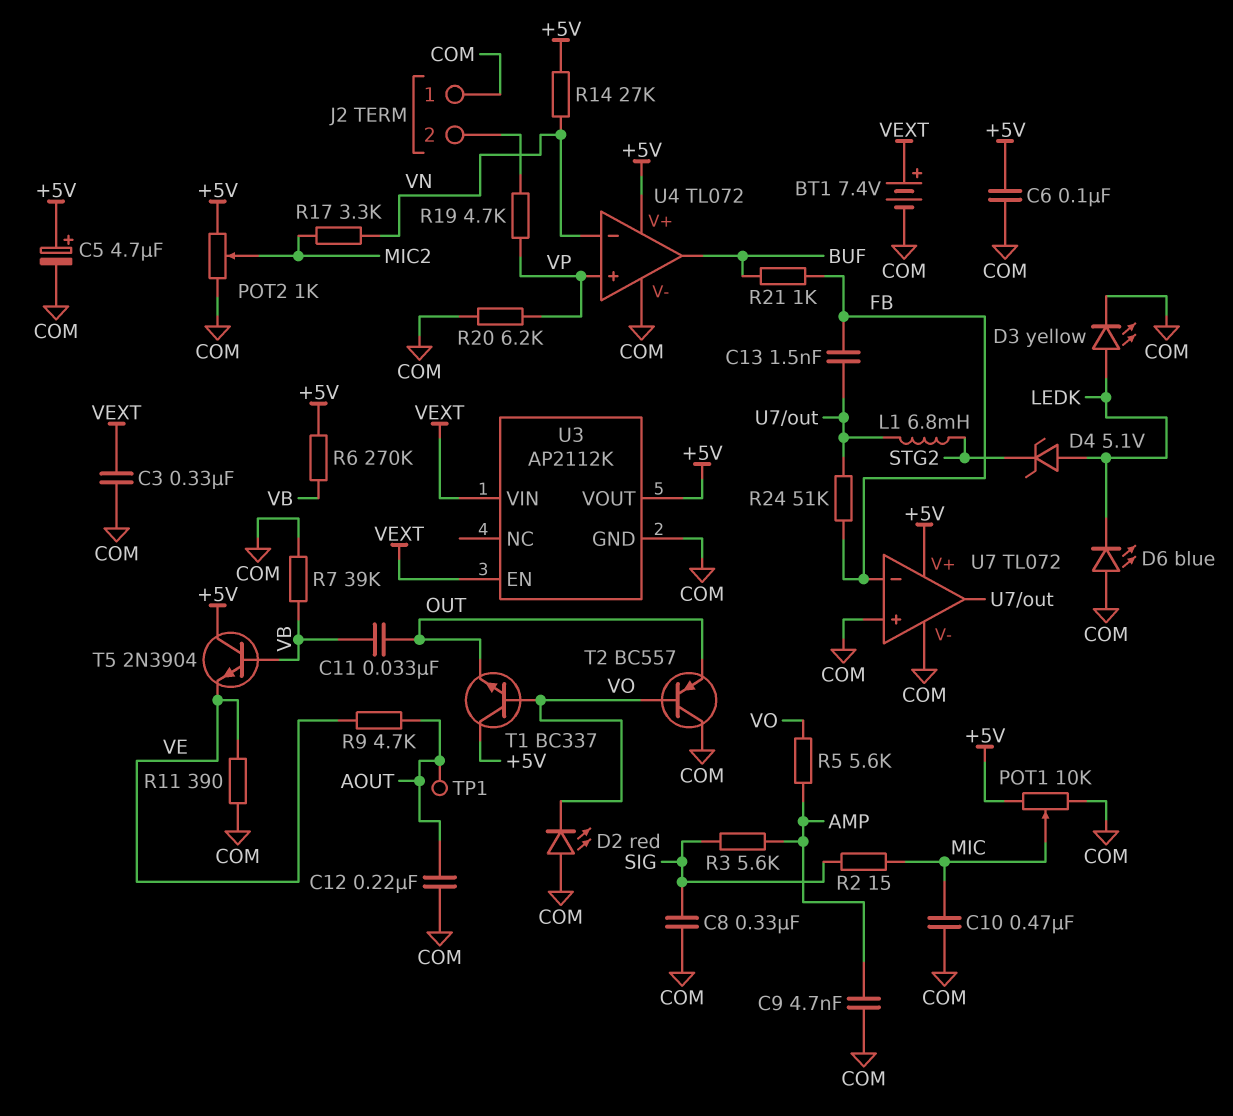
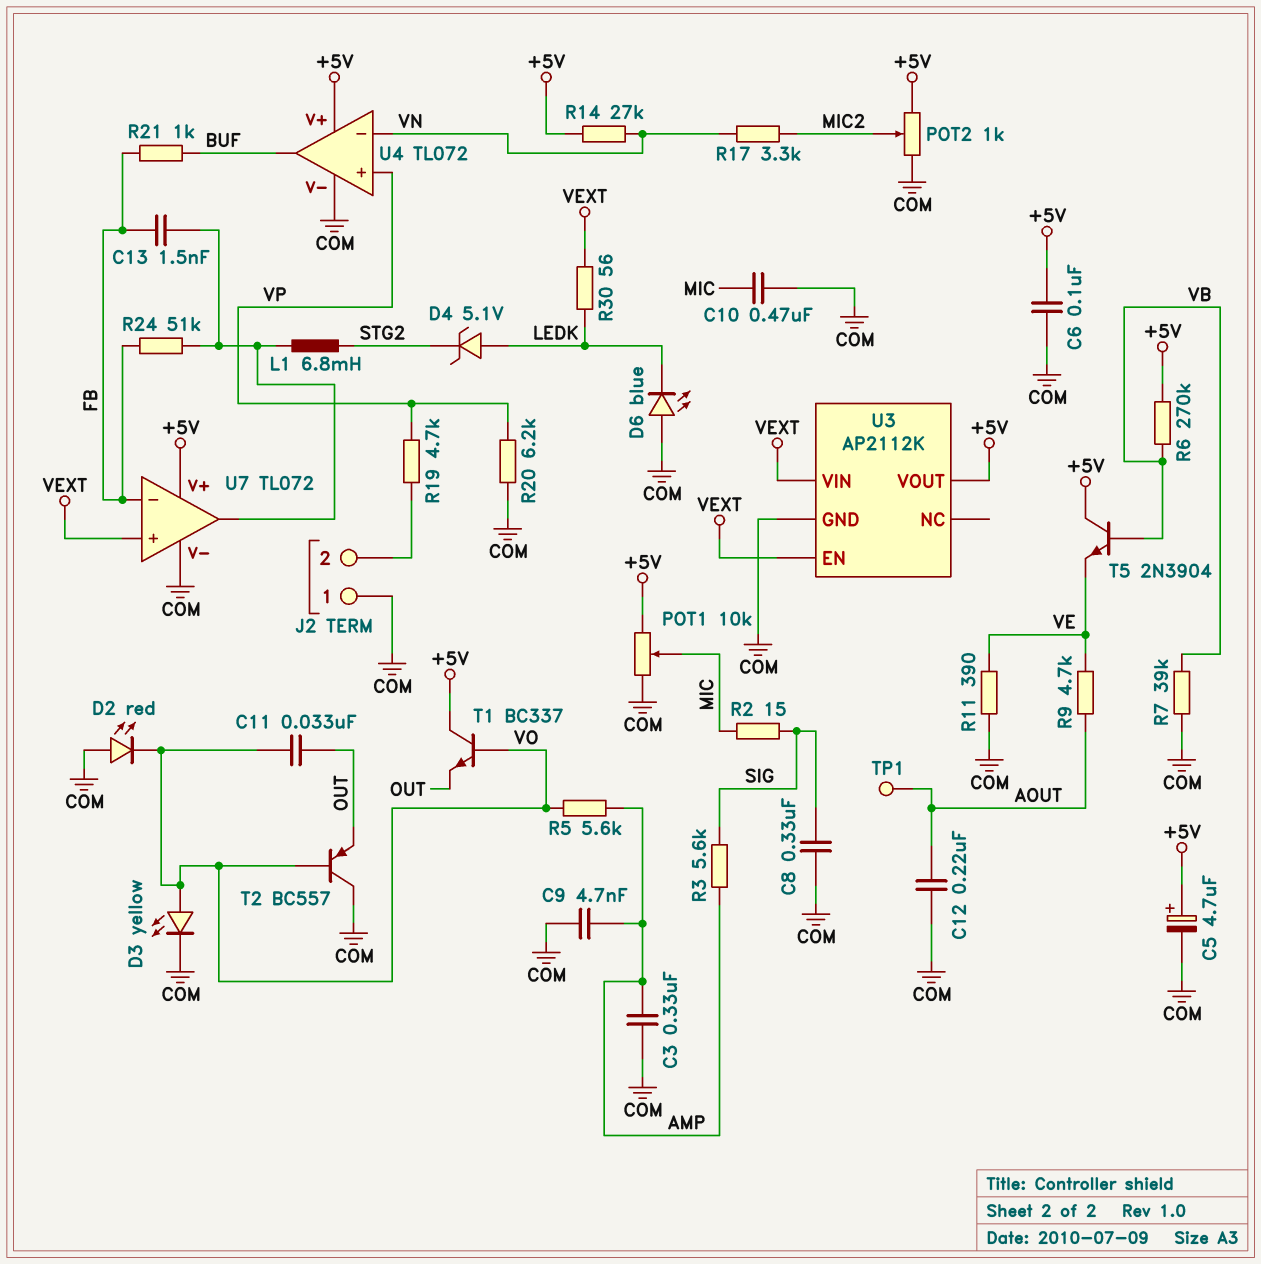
BT1: 7.4V (plus VEXT, minus COM) -> none
C3: 330nF (COM, VEXT) -> 330nF (AMP, COM)
C11: 33nF (OUT, VB) -> 33nF (OUT, VO)
D3: LED yellow (A LEDK, K COM) -> LED yellow (A VO, K COM)
R30: none -> 56 (LEDK, VEXT)
U7 pin in+: COM -> VEXT

